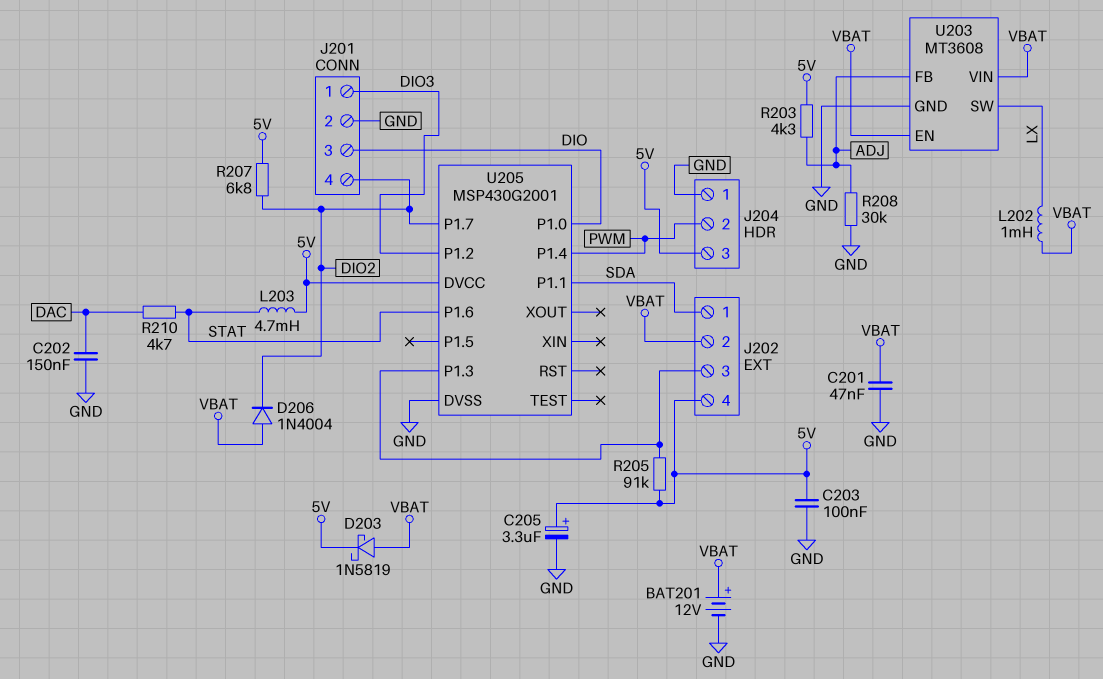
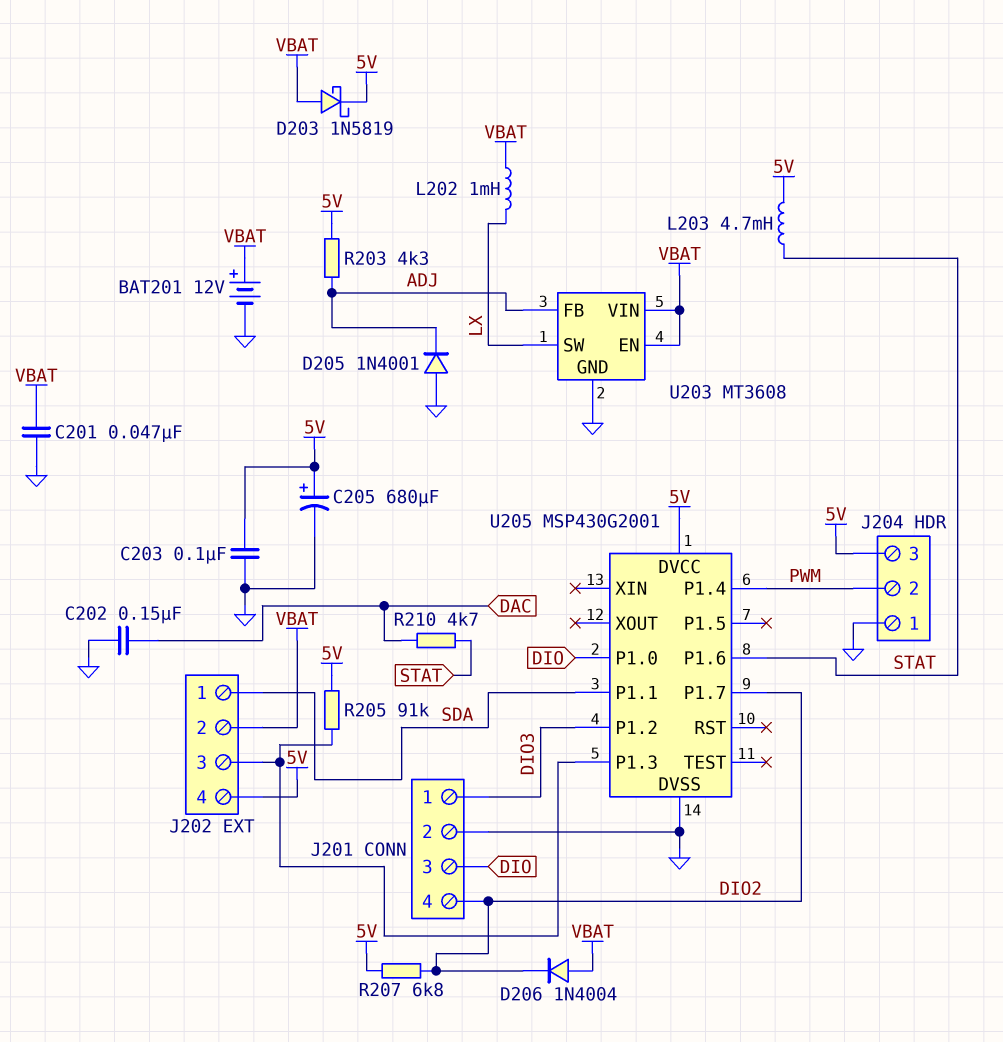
C205: 3.3uF (plus 5V, minus GND) -> 680uF (plus 5V, minus GND)
D205: none -> diode 1N4001 (A GND, K ADJ)
R208: 30k (ADJ, GND) -> none

